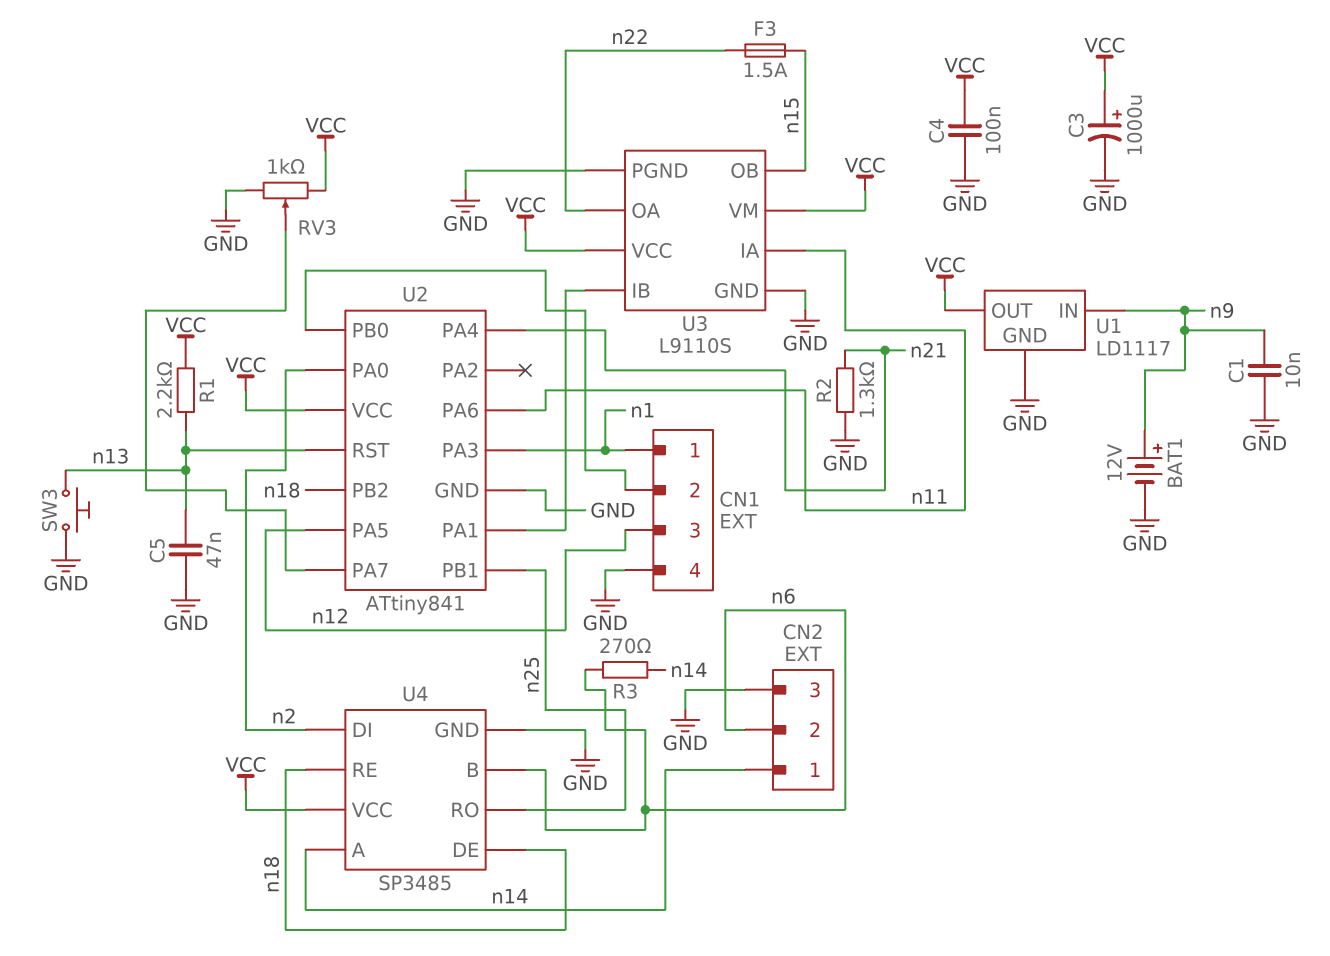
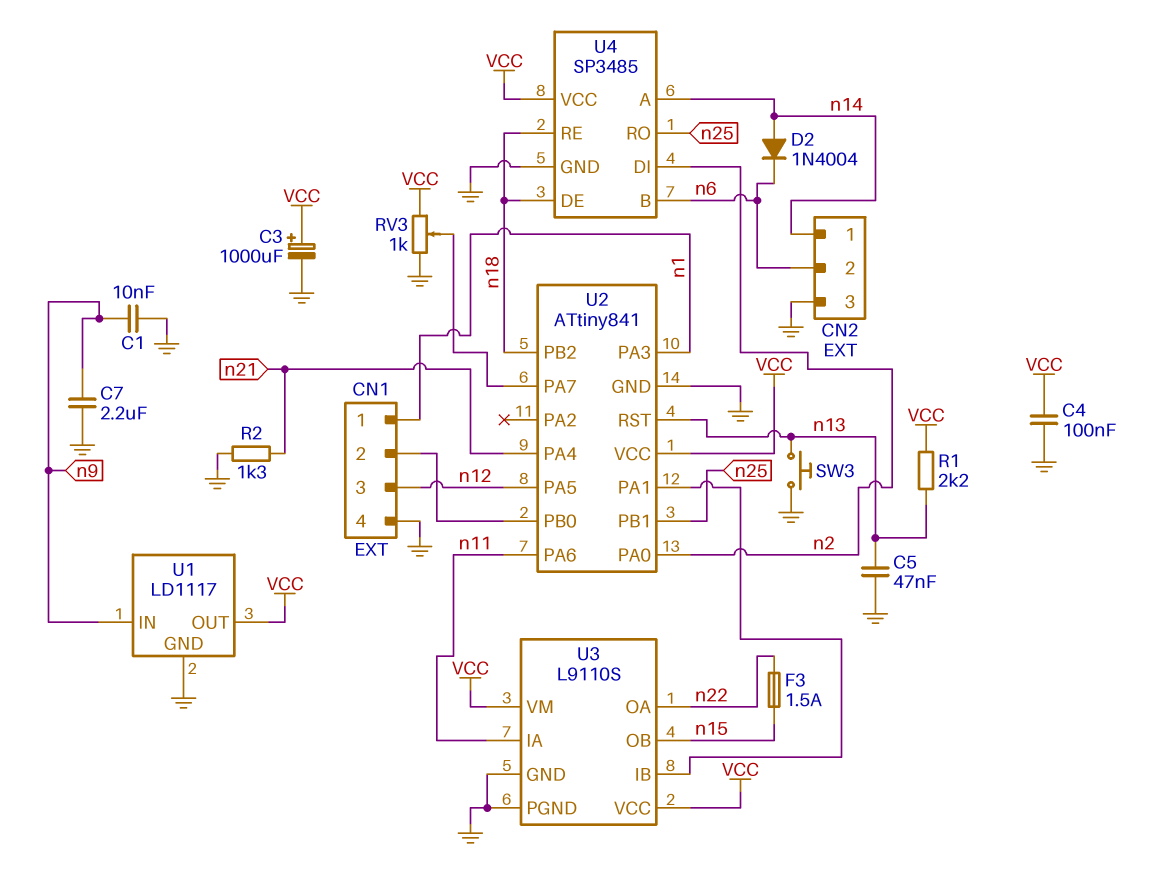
BAT1: 12V (plus n9, minus GND) -> none
C7: none -> 2.2uF (GND, n9)
D2: none -> diode 1N4004 (A n14, K n6)
R3: 270 (n6, n14) -> none

